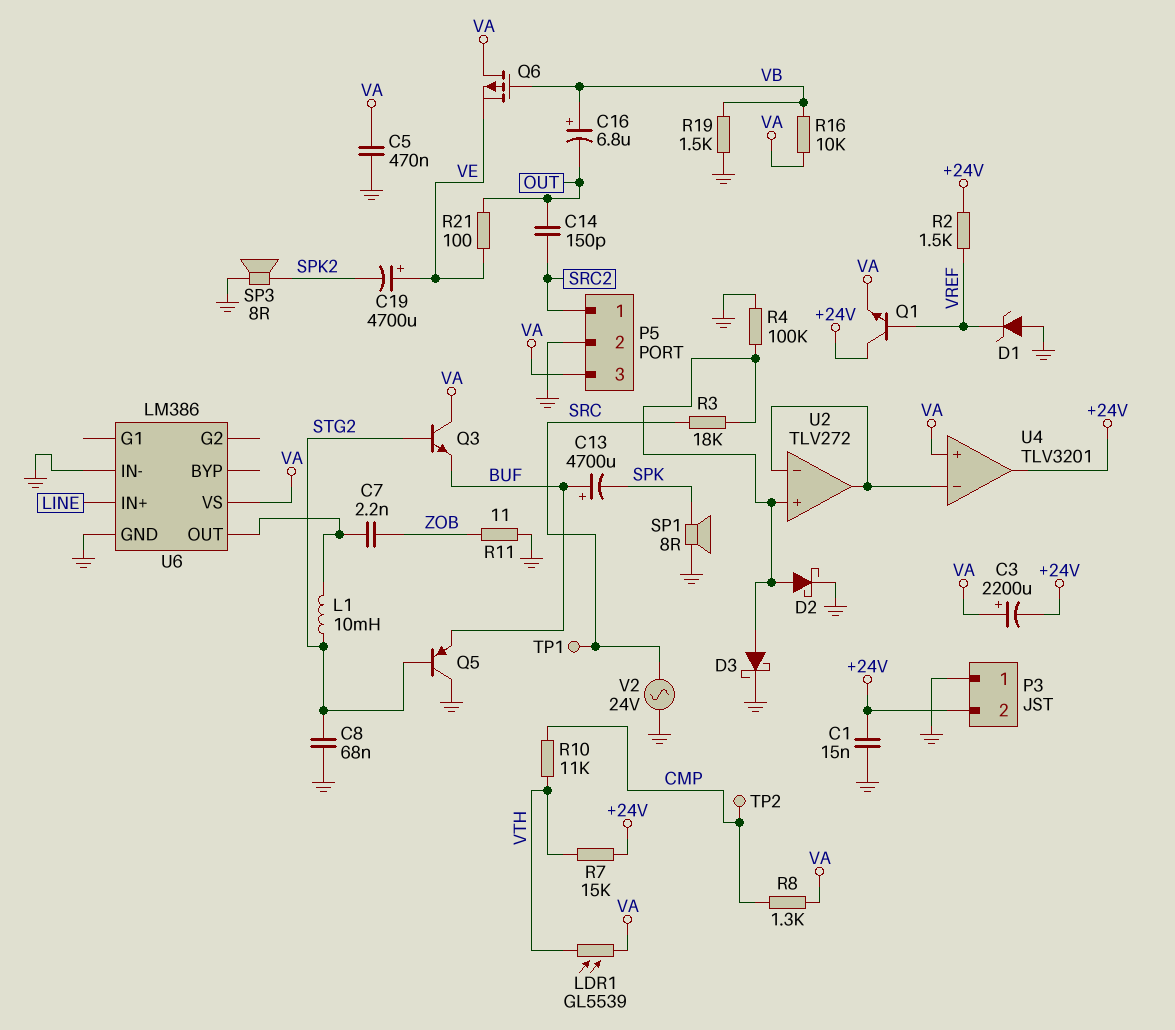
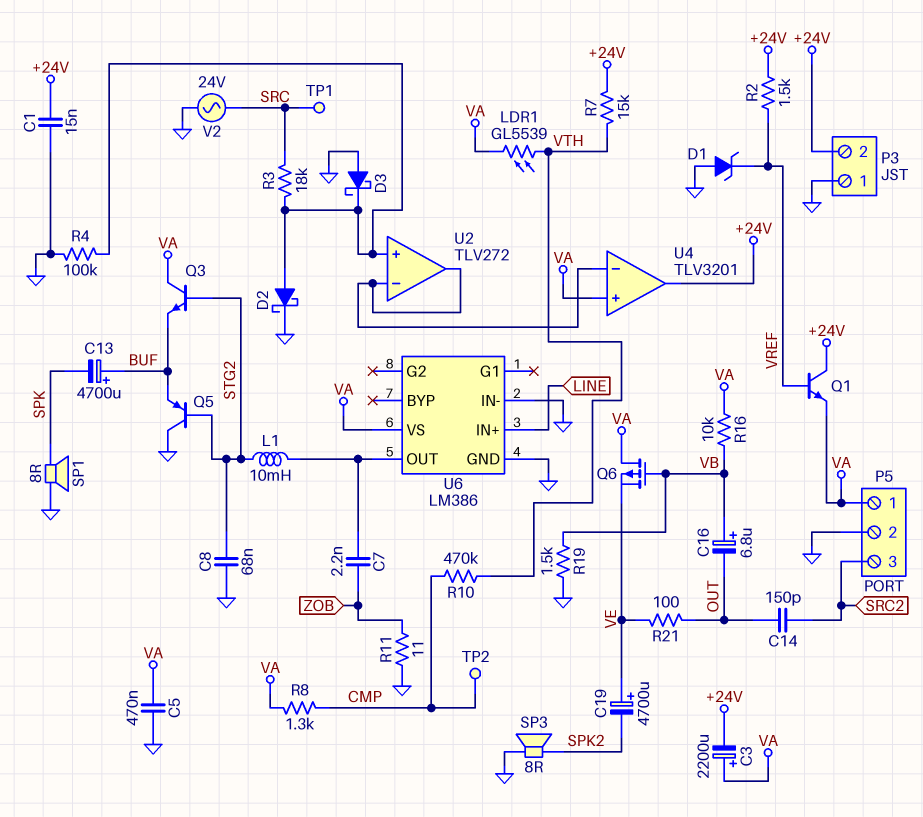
D3: schottky (A U2/in+, K GND) -> schottky (A GND, K U2/in+)
P5 pin 1: SRC2 -> VA
P5 pin 3: VA -> SRC2
R10: 11k (CMP, VTH) -> 470k (CMP, VTH)

